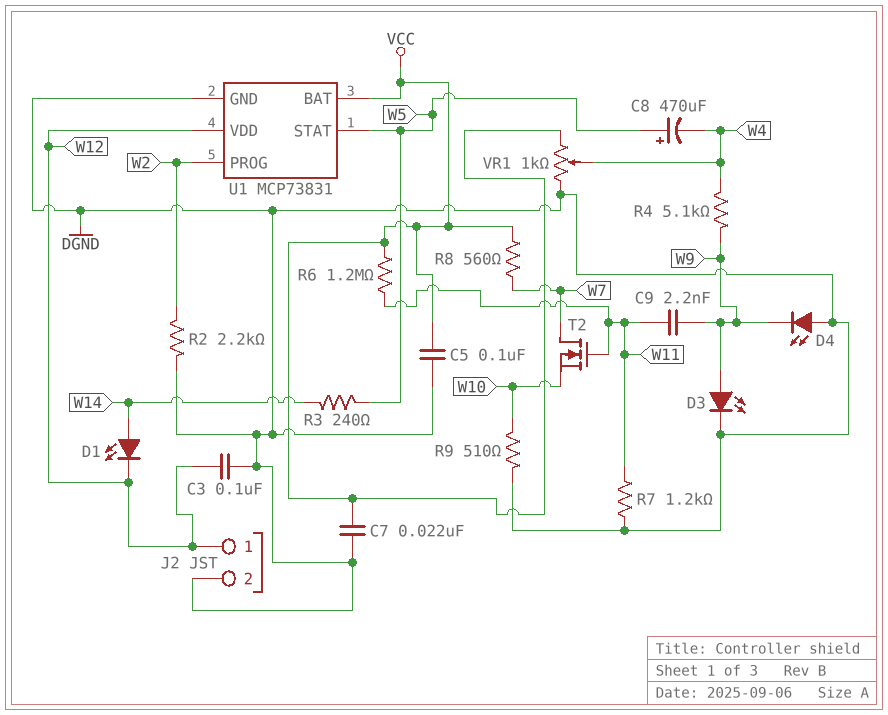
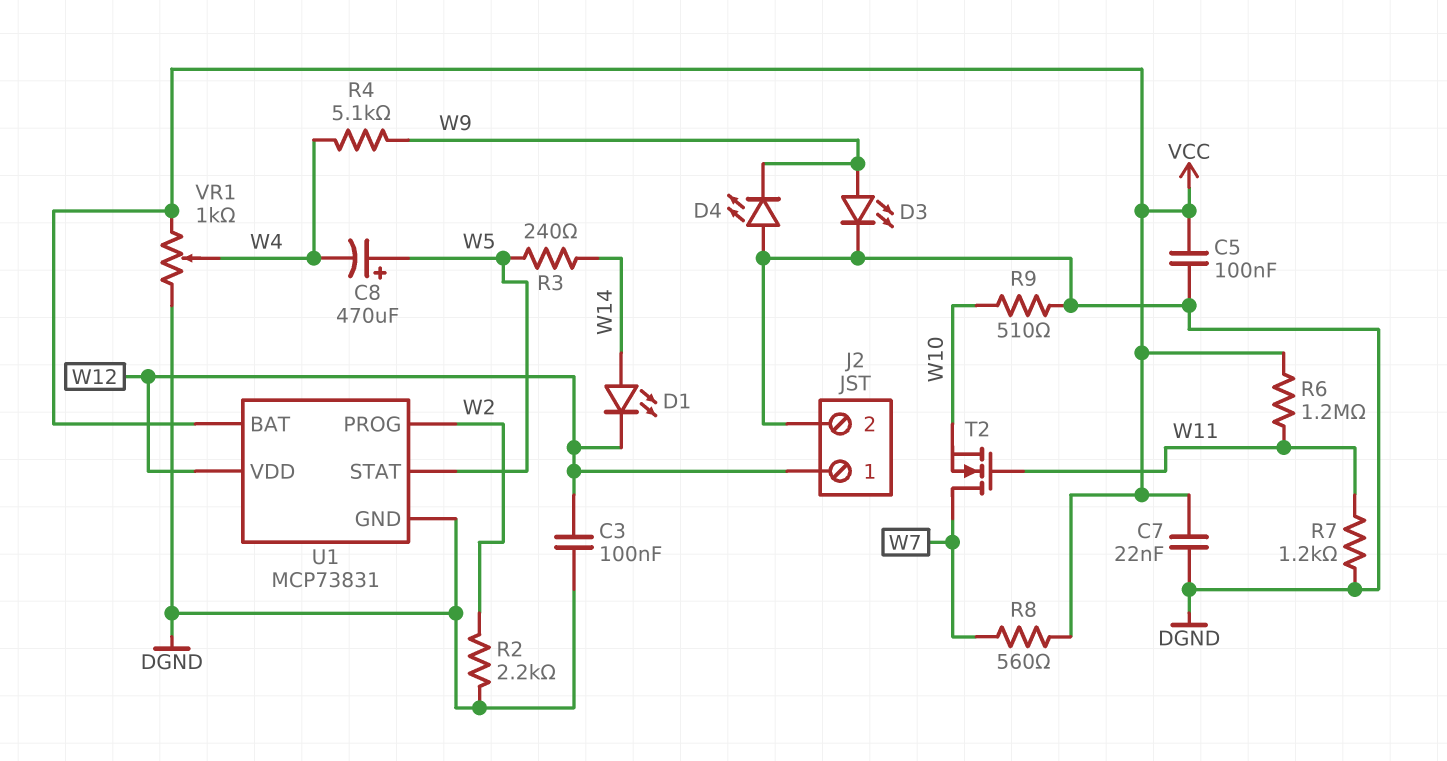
C9: 2.2nF (W9, W11) -> none

